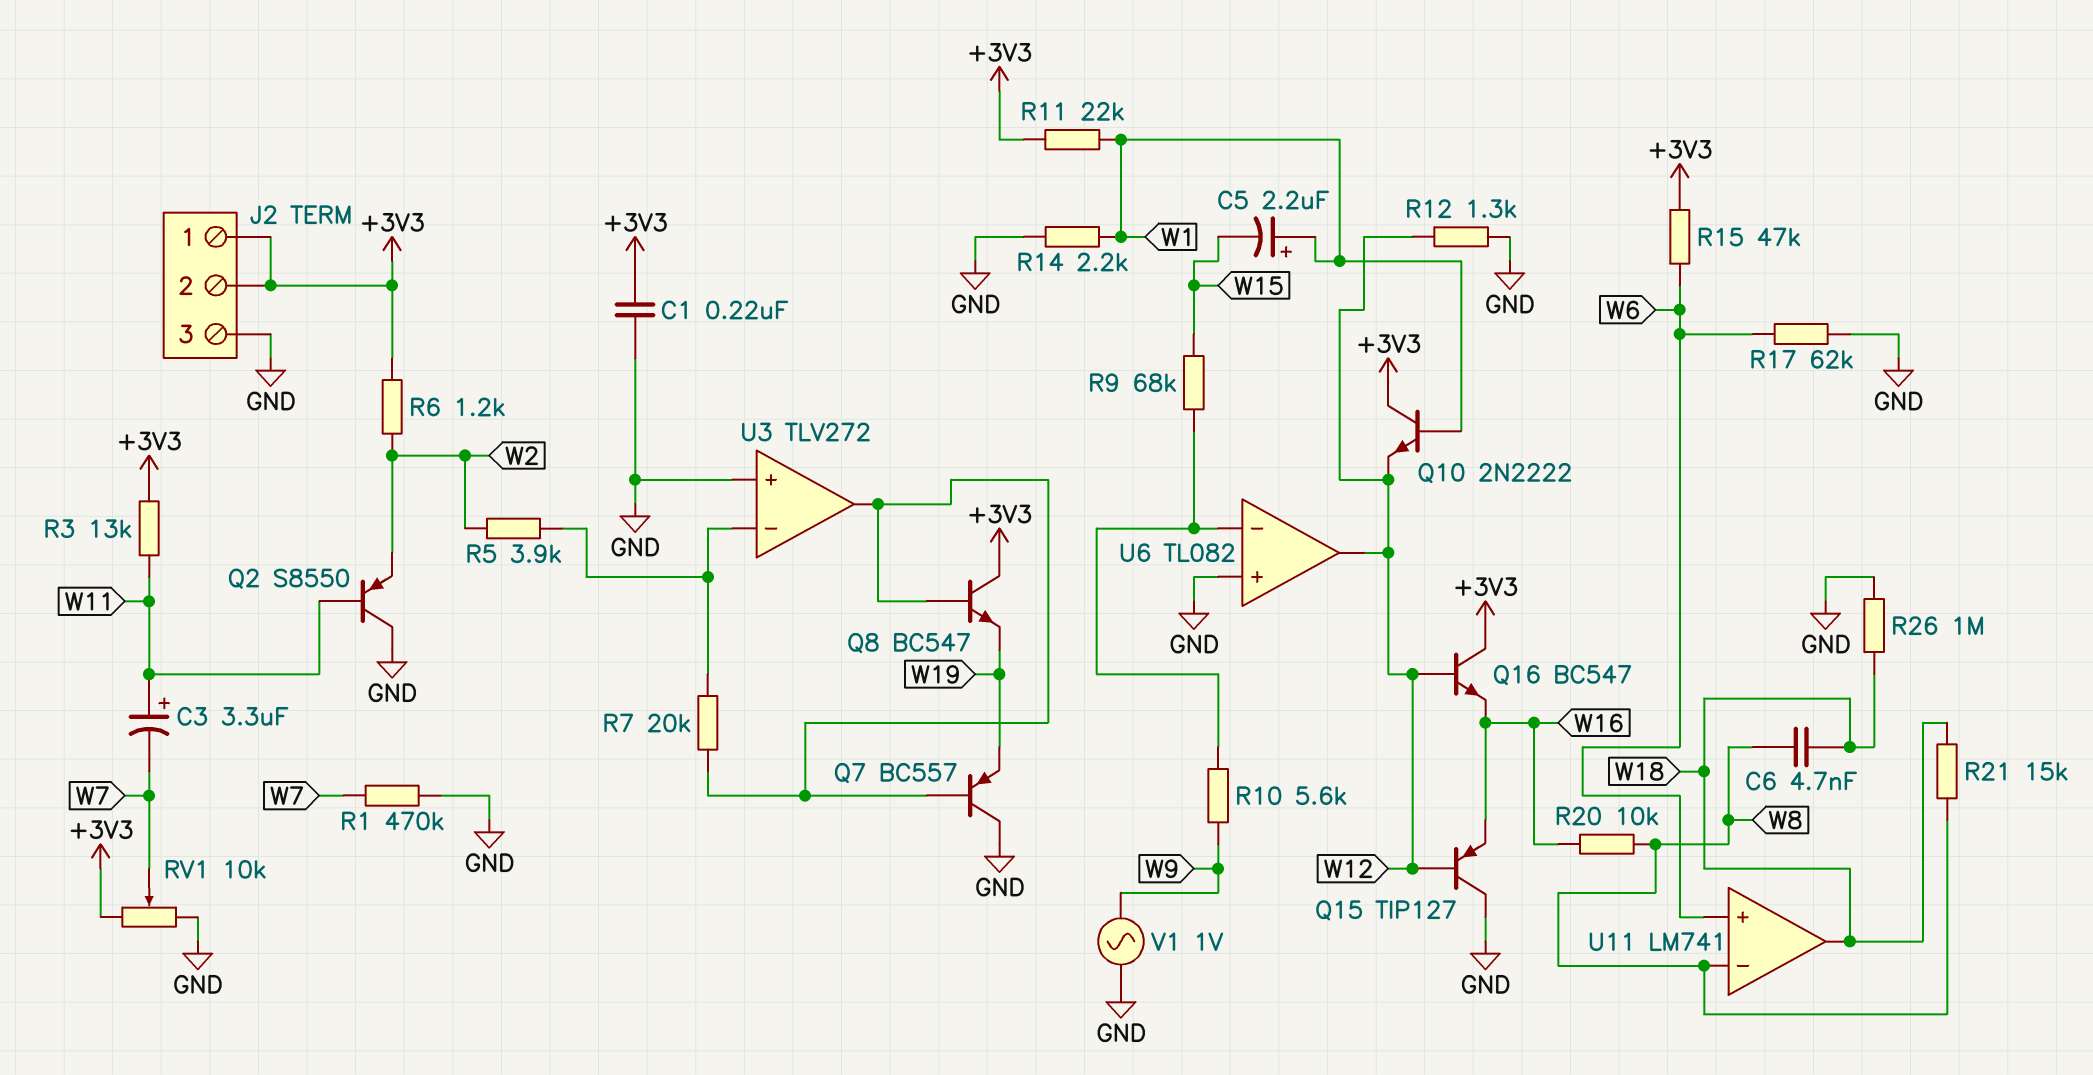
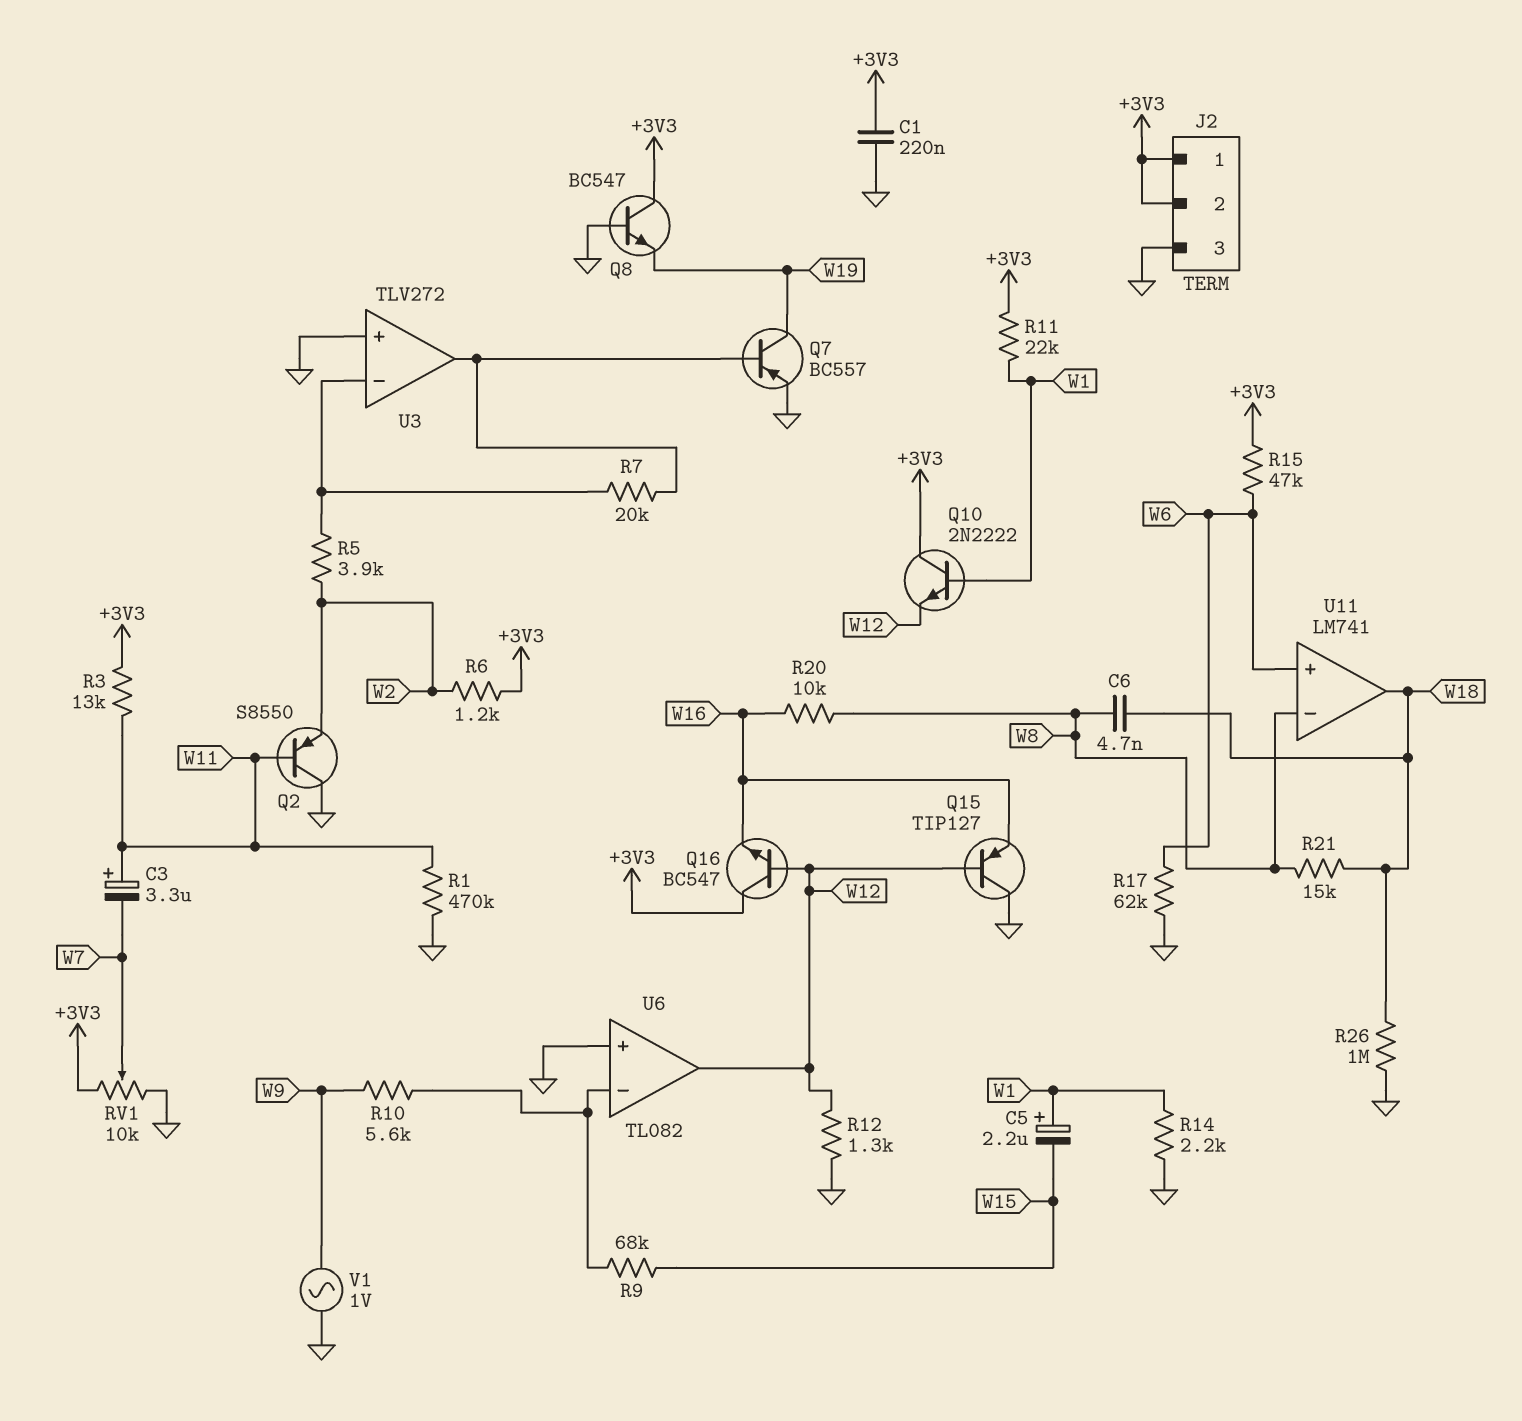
Q7: PNP BC557 (B U3/out, C GND, E W19) -> PNP BC557 (B U3/out, C W19, E GND)
Q8: NPN BC547 (B U3/out, C +3V3, E W19) -> NPN BC547 (B GND, C +3V3, E W19)
R1: 470k (GND, W7) -> 470k (GND, W11)

